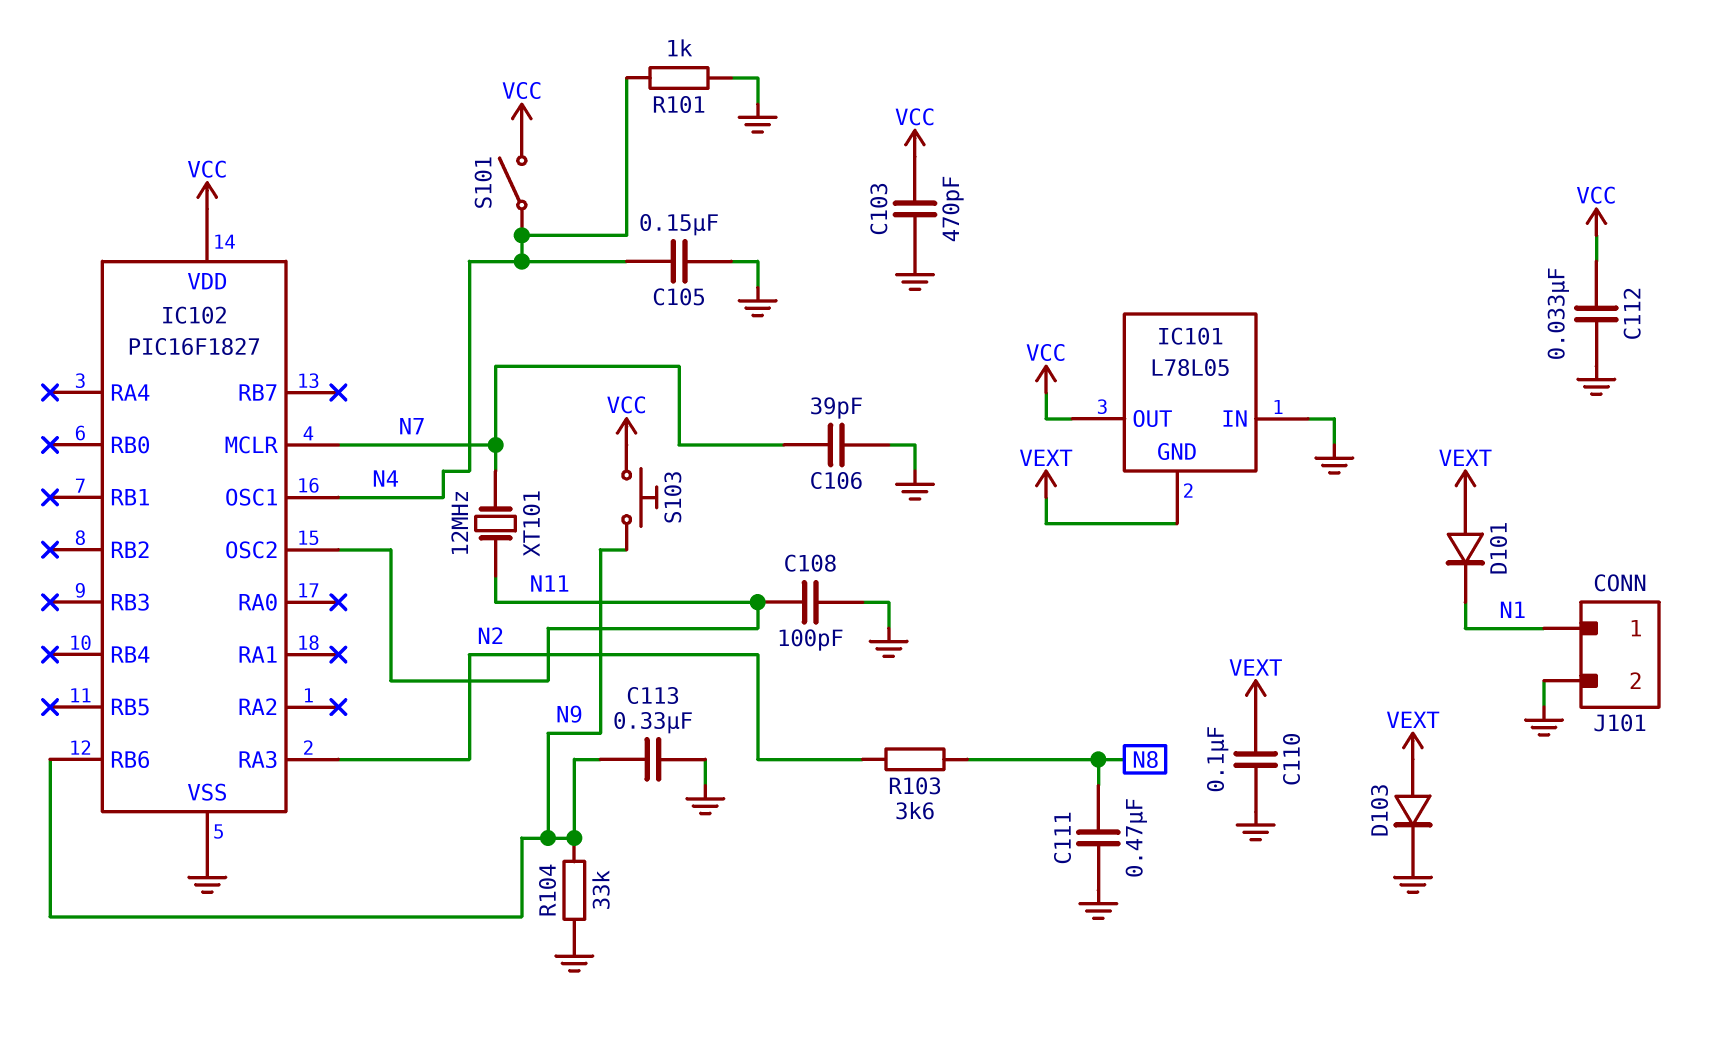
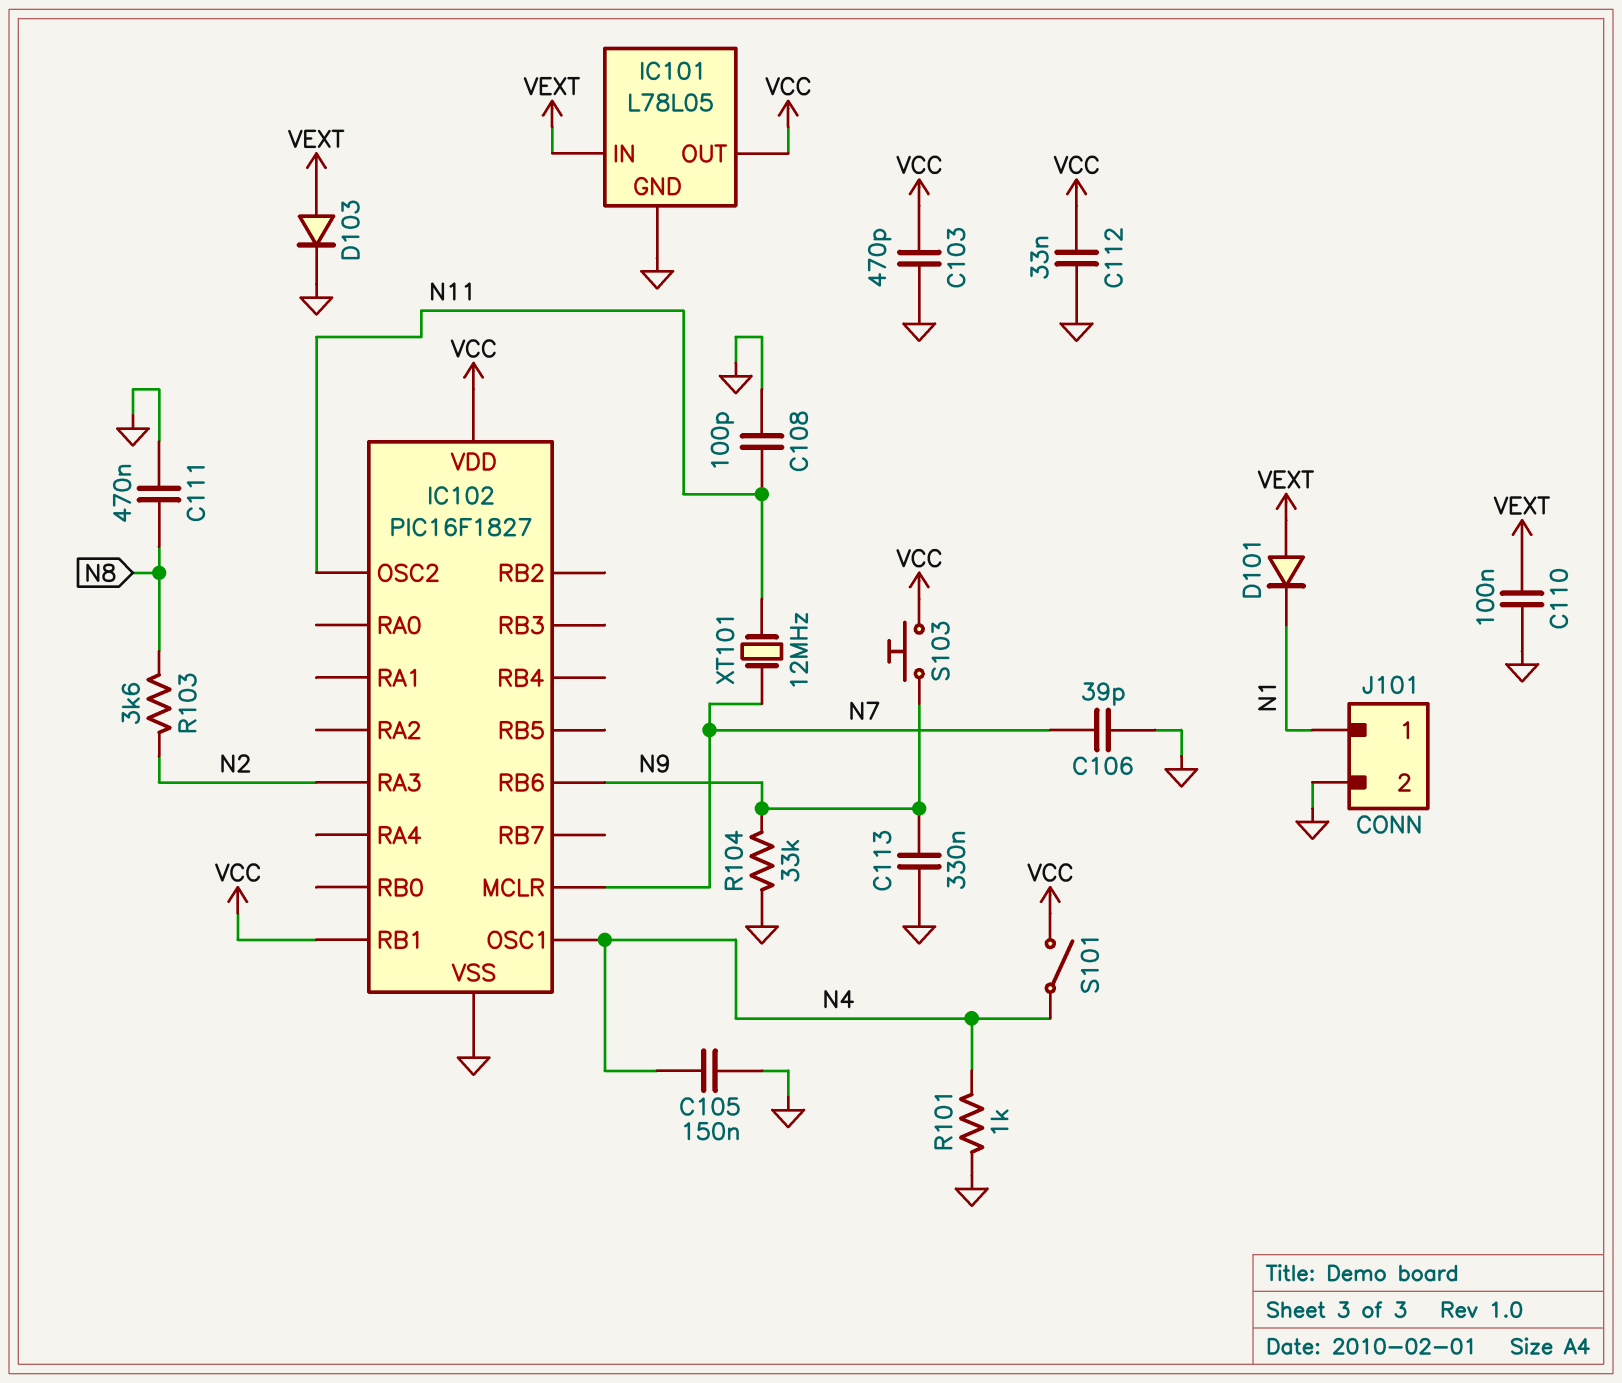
IC101 pin GND: VEXT -> GND
IC101 pin IN: GND -> VEXT
IC102 pin RB1: none -> VCC

